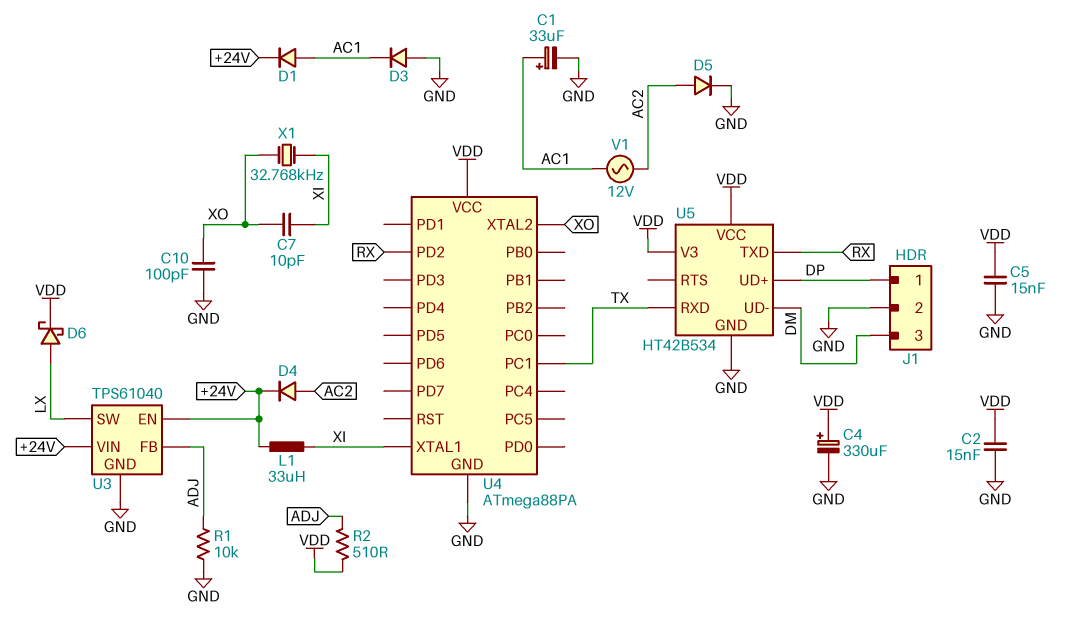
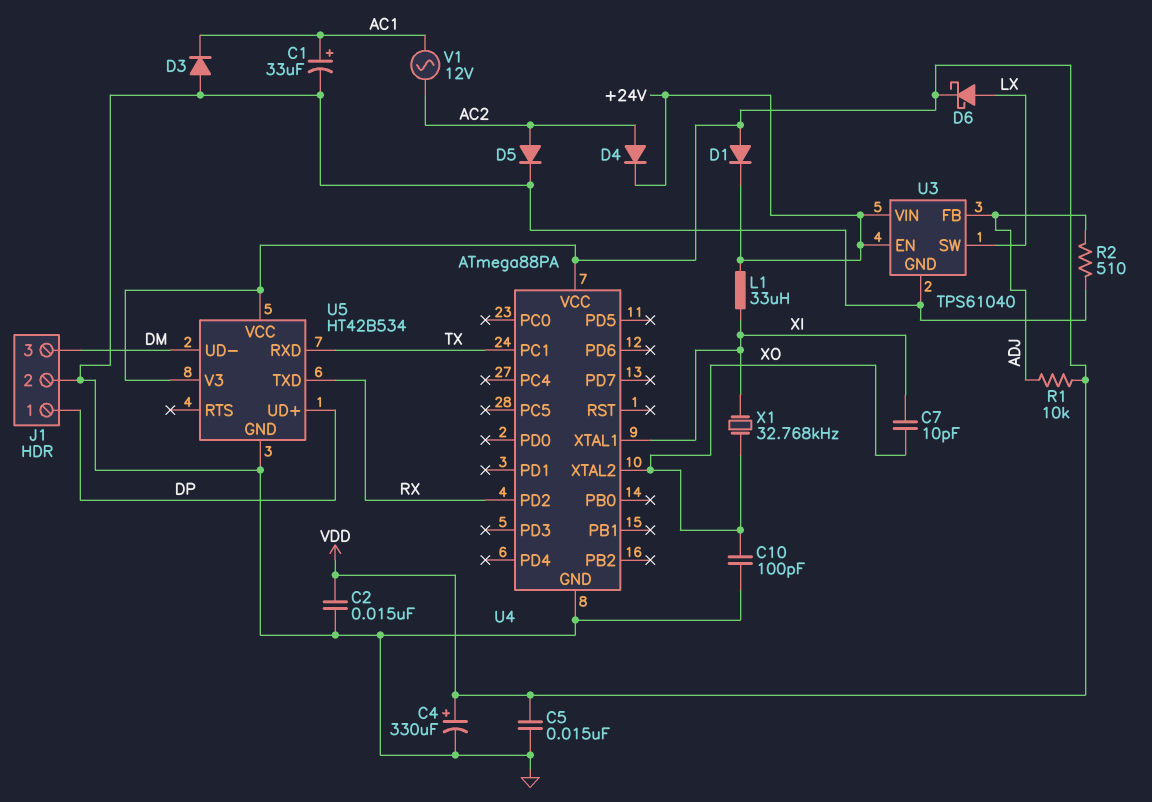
D1: diode (A AC1, K +24V) -> diode (A VDD, K +24V)
R1: 10k (ADJ, GND) -> 10k (ADJ, VDD)
R2: 510 (ADJ, VDD) -> 510 (ADJ, GND)

